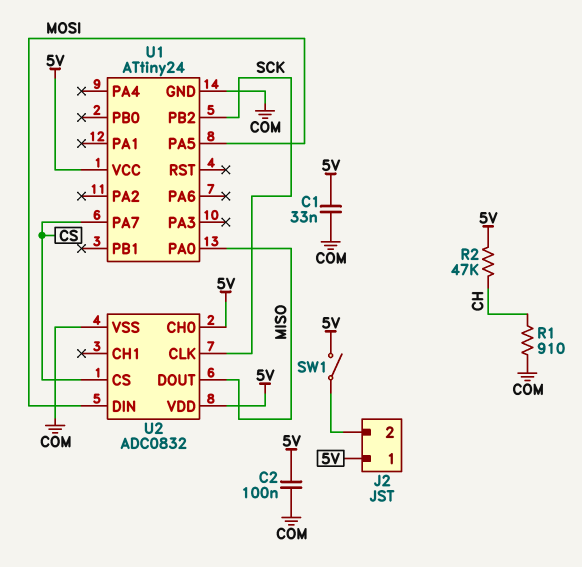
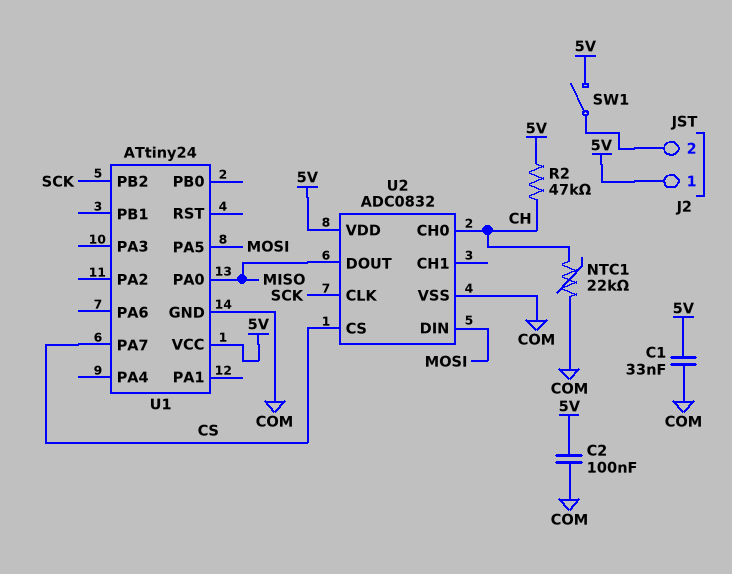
NTC1: none -> 22k (CH, COM)
R1: 910 (CH, COM) -> none
U2 pin CH0: 5V -> CH

